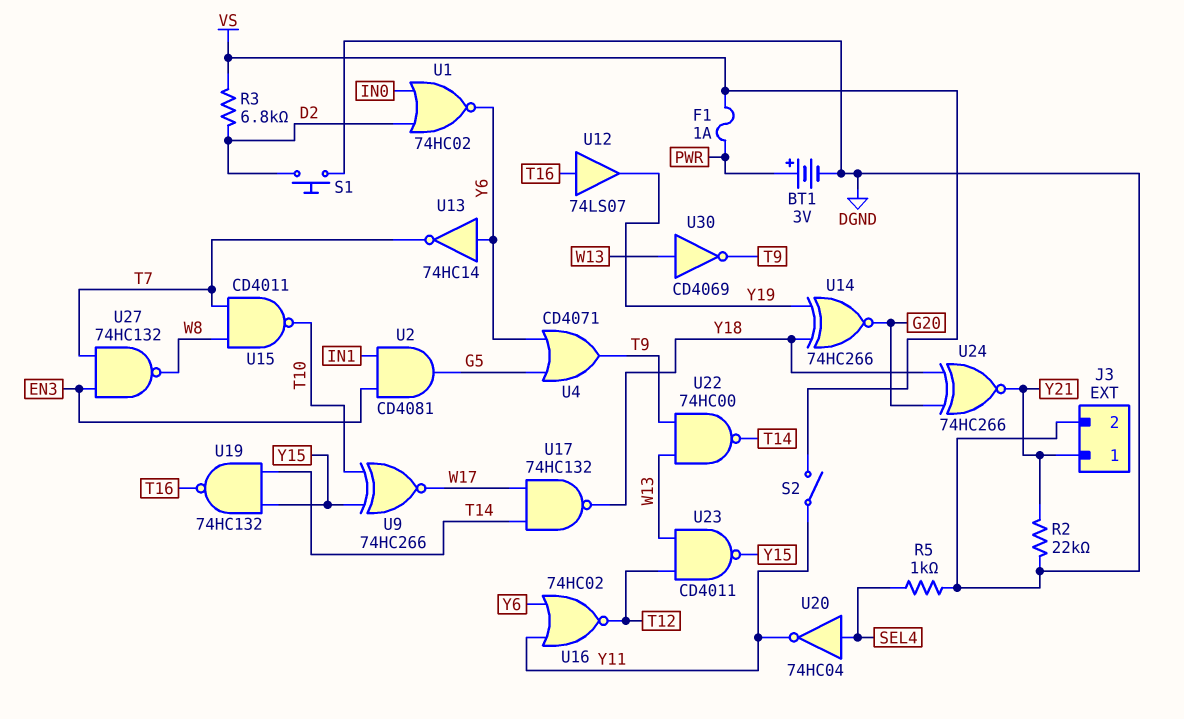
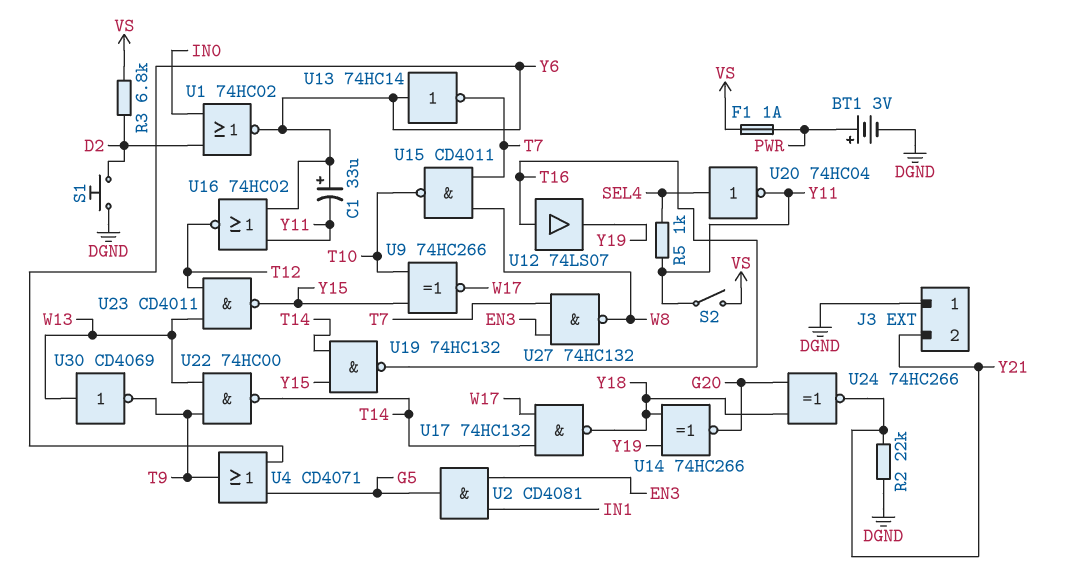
C1: none -> 33uF (plus Y6, minus Y11)
J3 pin 1: Y21 -> DGND
J3 pin 2: DGND -> Y21
R5: 1k (DGND, SEL4) -> 1k (SEL4, Y11)

